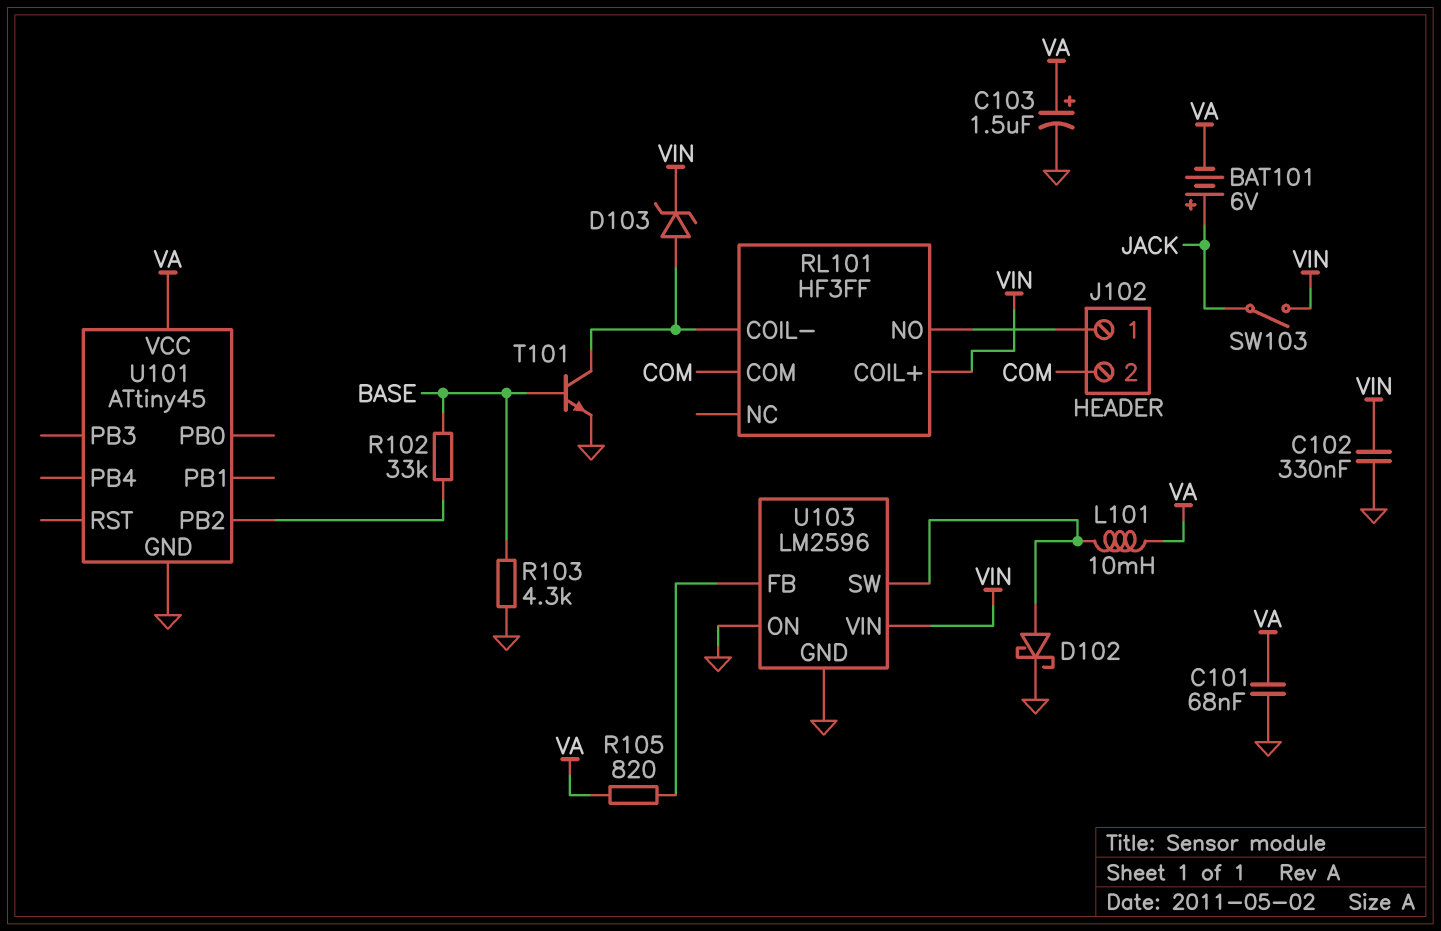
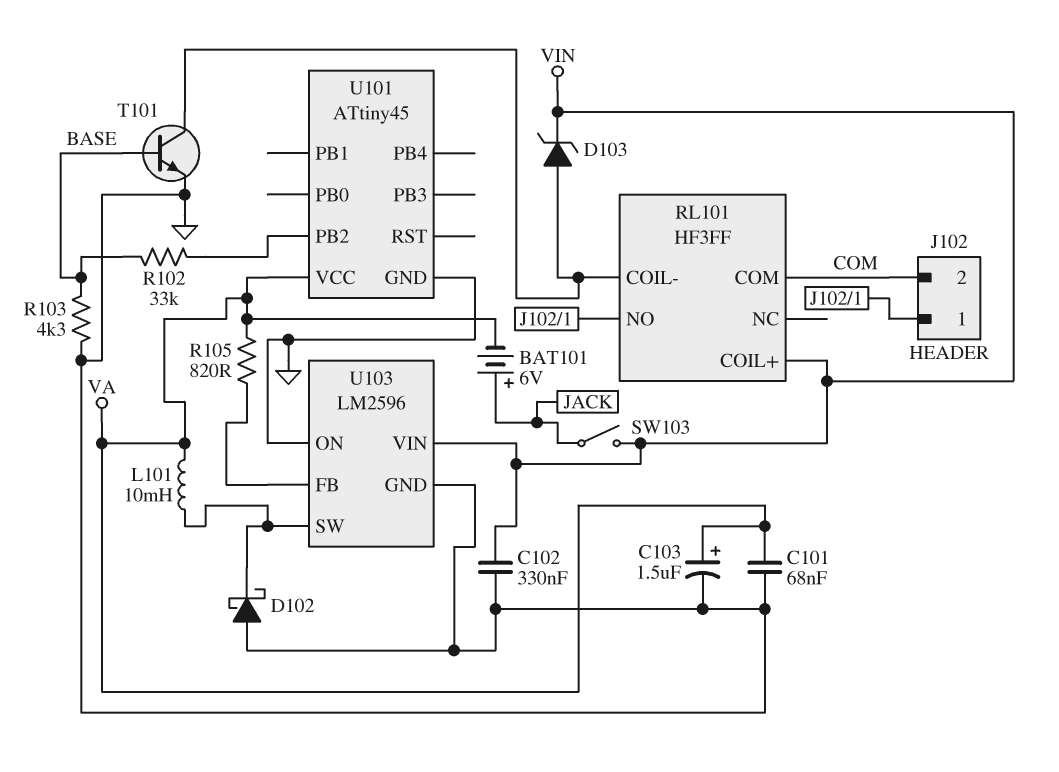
D102: schottky (A U103/SW, K GND) -> schottky (A GND, K U103/SW)

